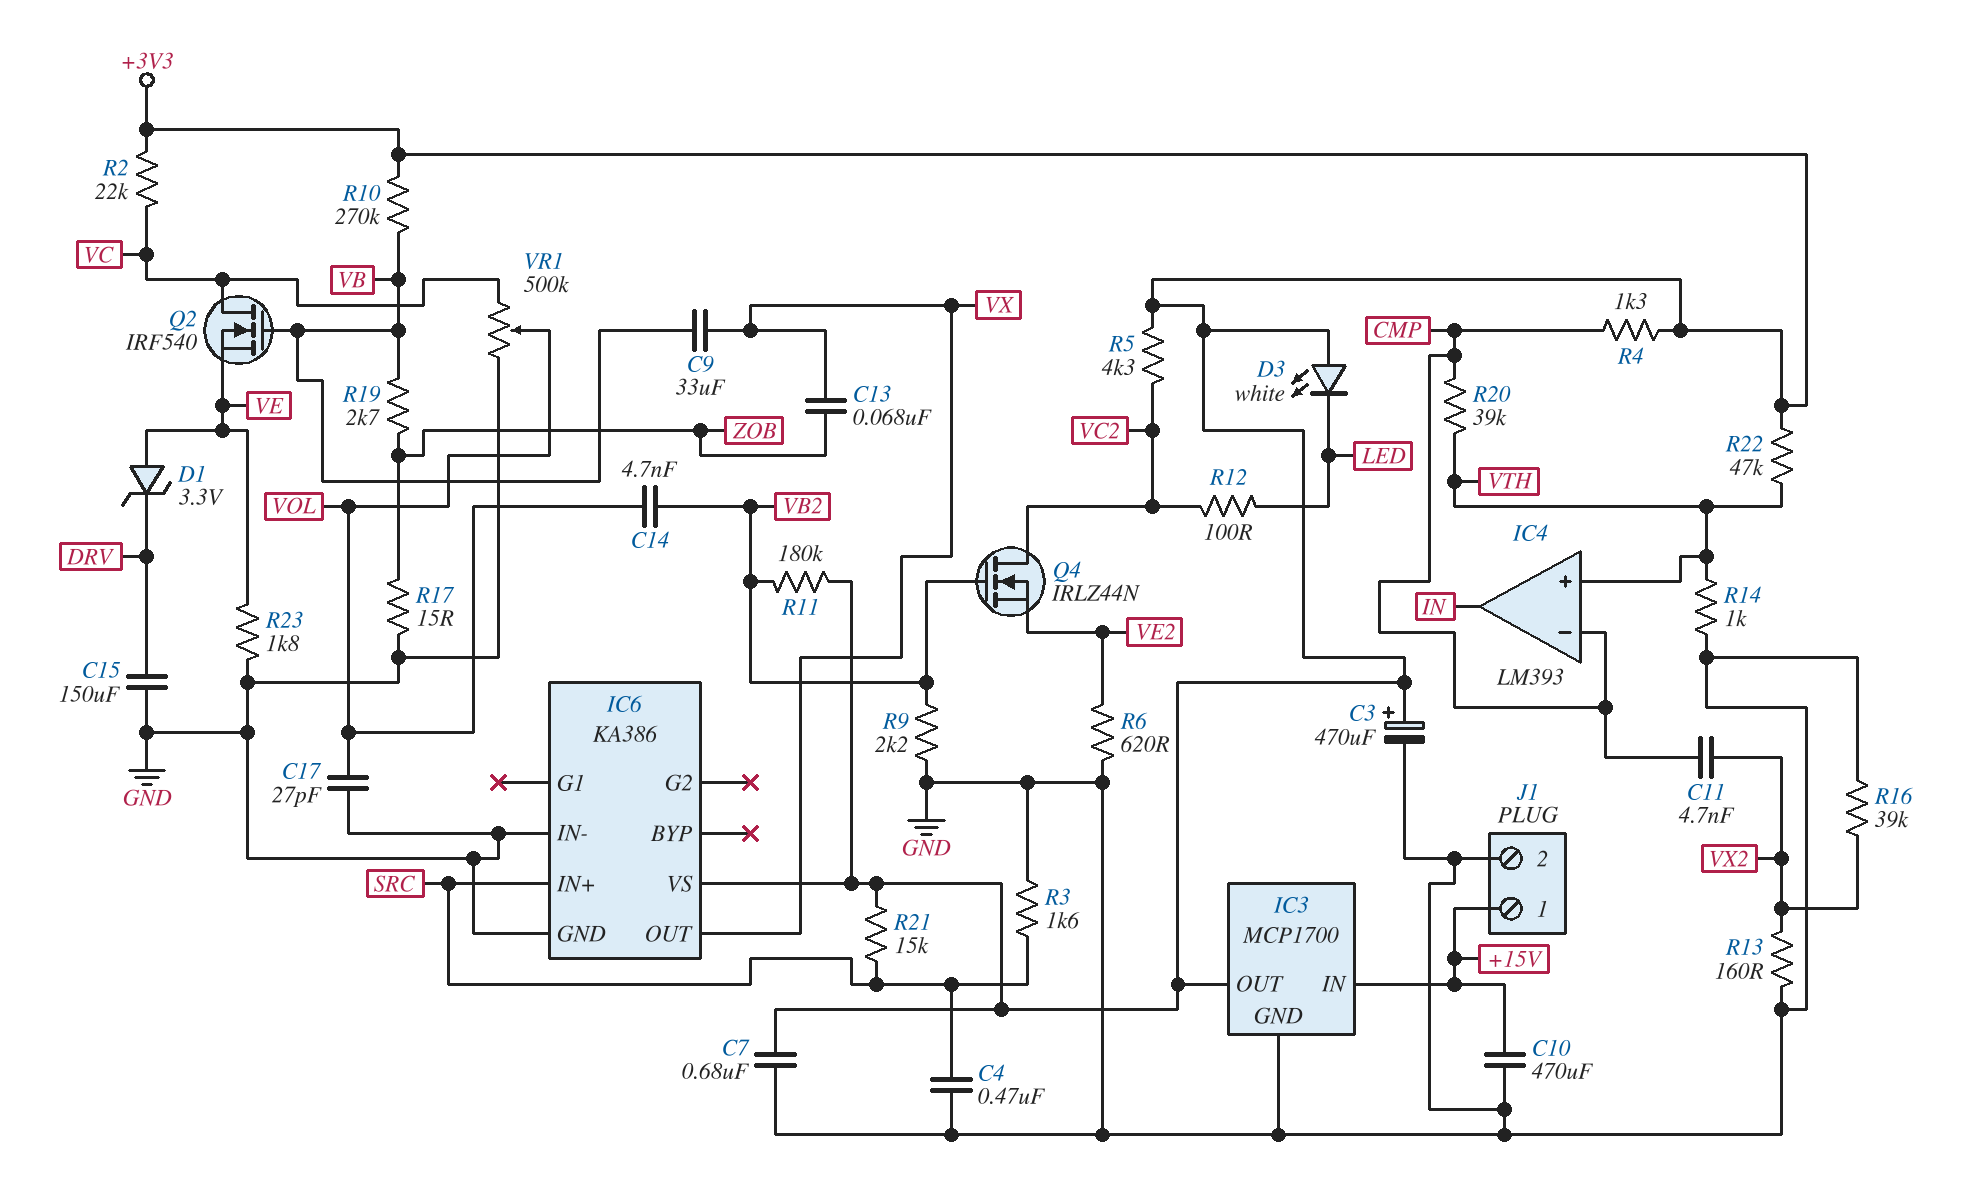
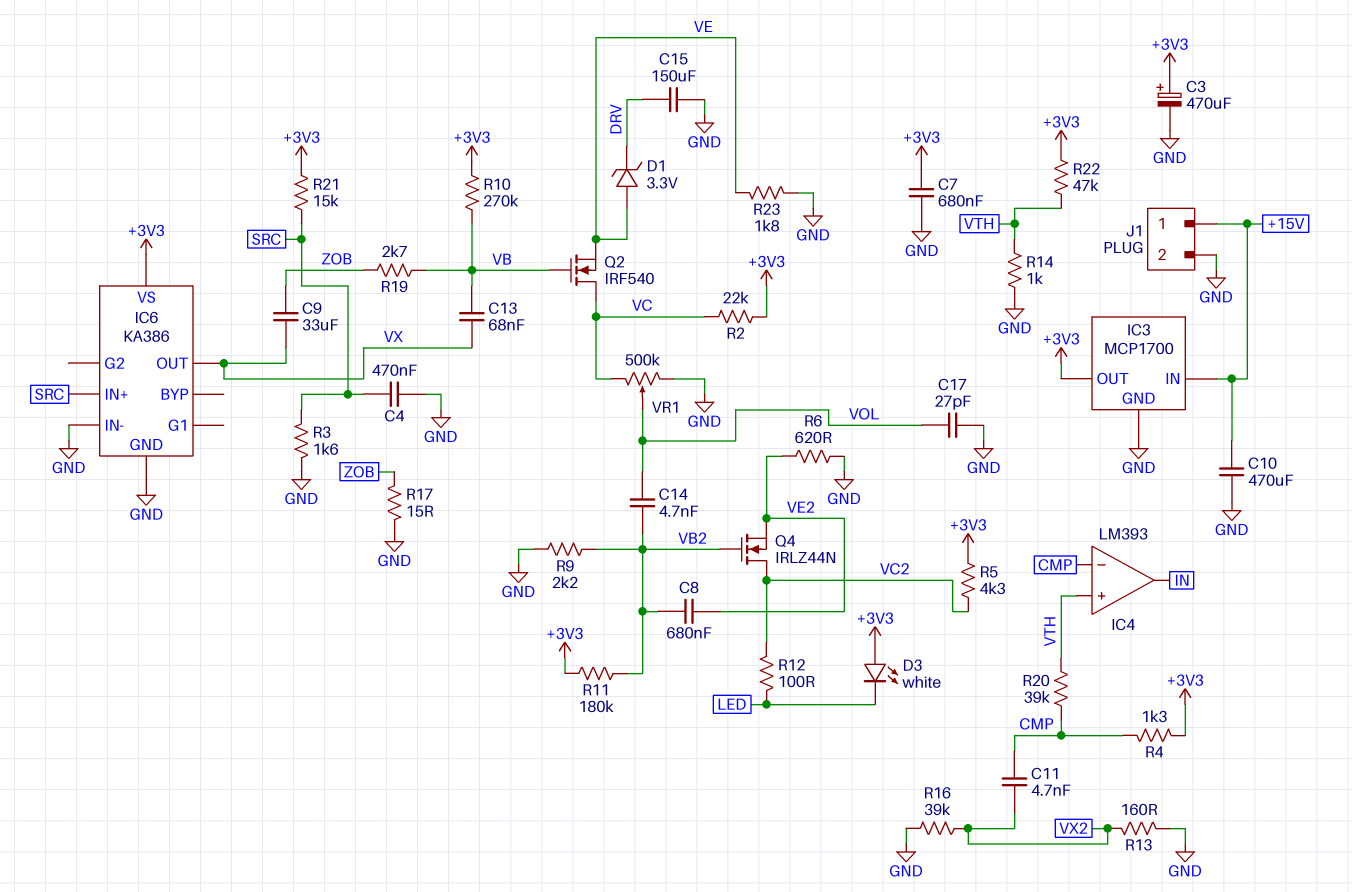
C8: none -> 680nF (VB2, VE2)
C9: 33uF (VB, VX) -> 33uF (VX, ZOB)
C13: 68nF (VX, ZOB) -> 68nF (VB, VX)

